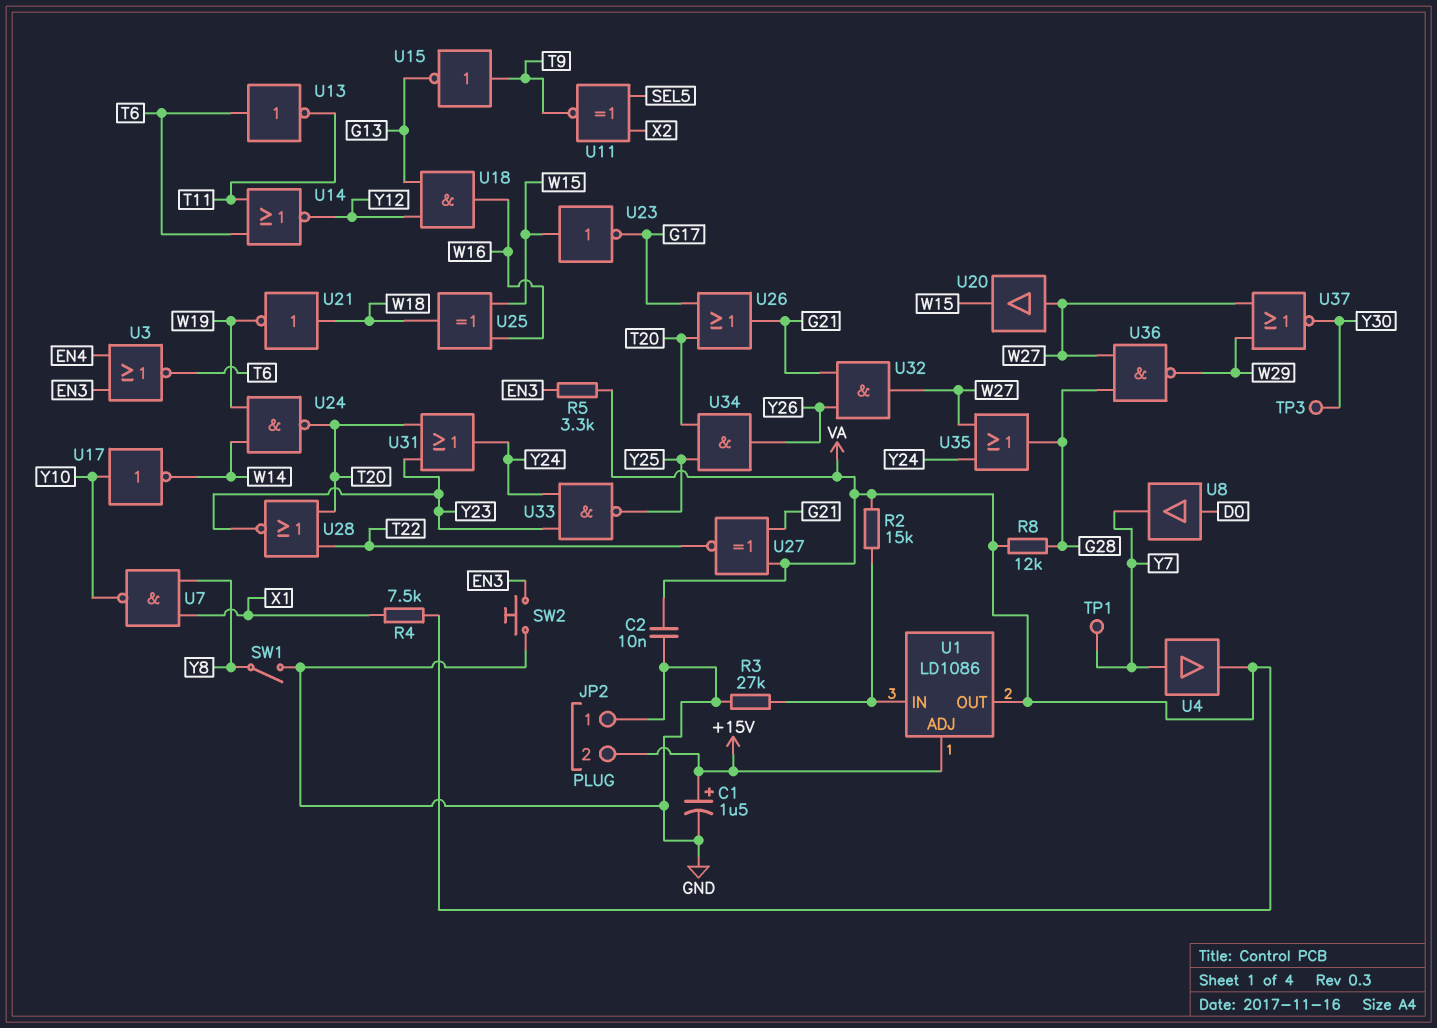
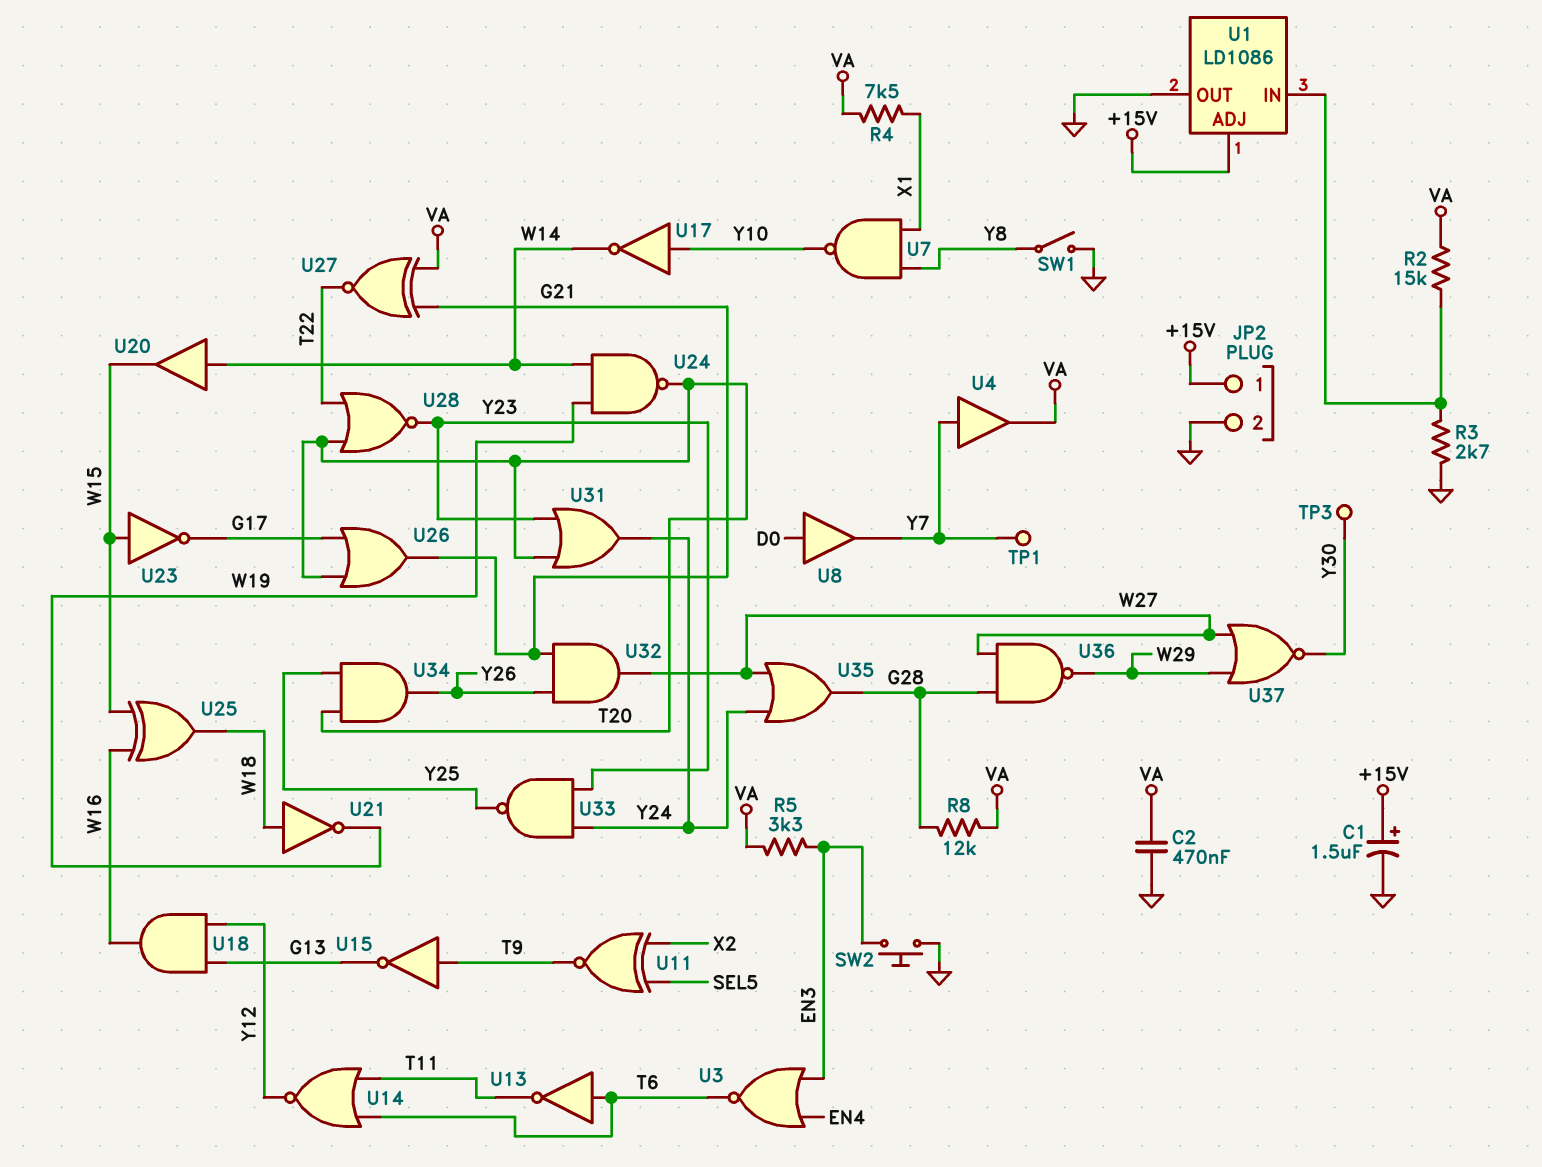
C2: 10nF (GND, VA) -> 470nF (GND, VA)
JP2 pin 1: GND -> +15V
JP2 pin 2: +15V -> GND
R3: 27k (GND, U1/IN) -> 2.7k (GND, U1/IN)
U1 pin OUT: VA -> GND
U20: buffer (in W27, out W15) -> buffer (in W14, out W15)

